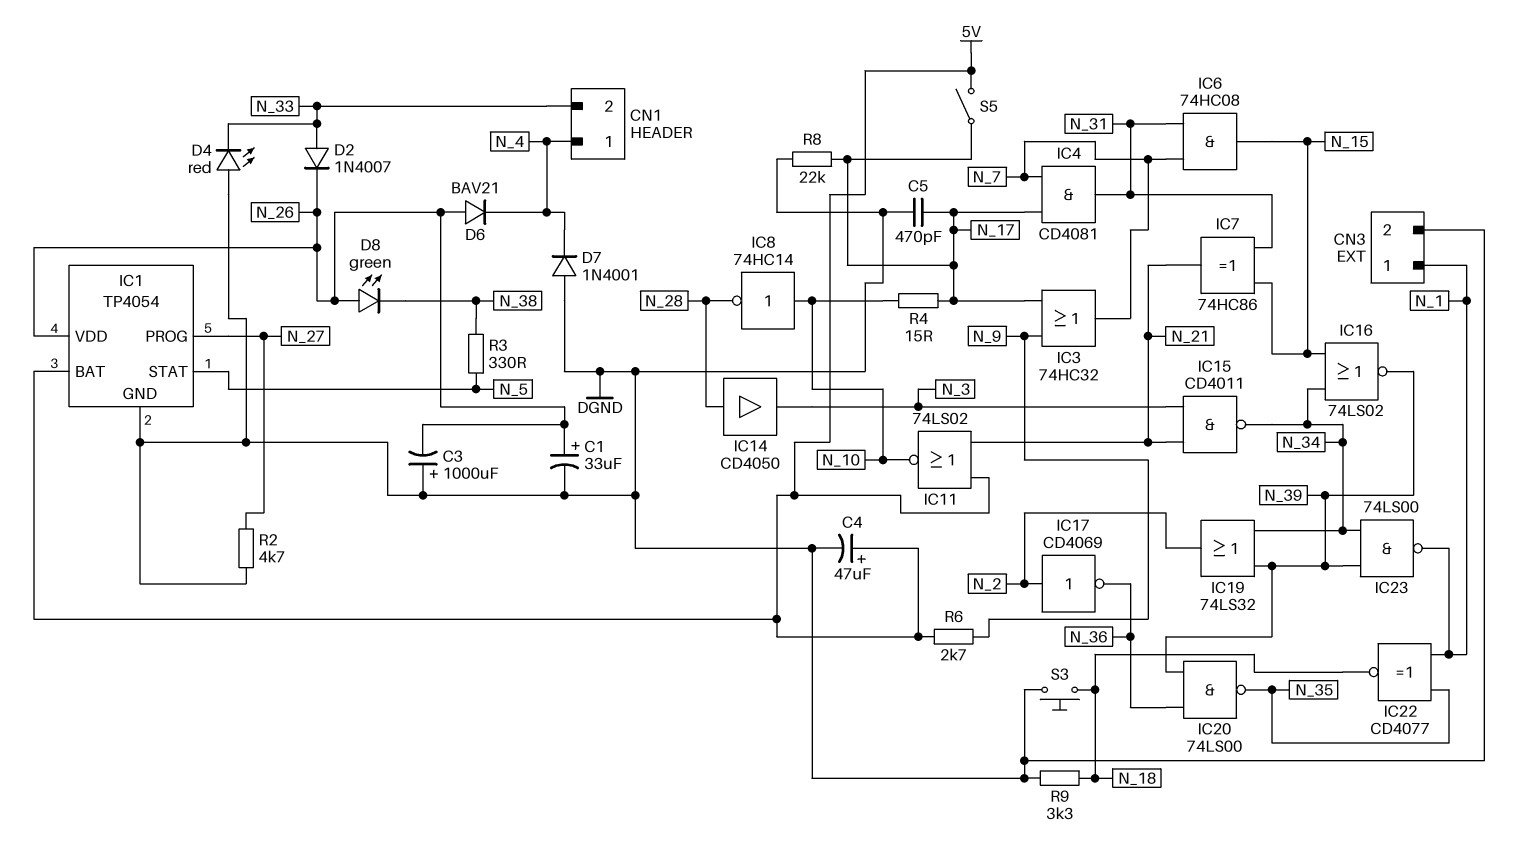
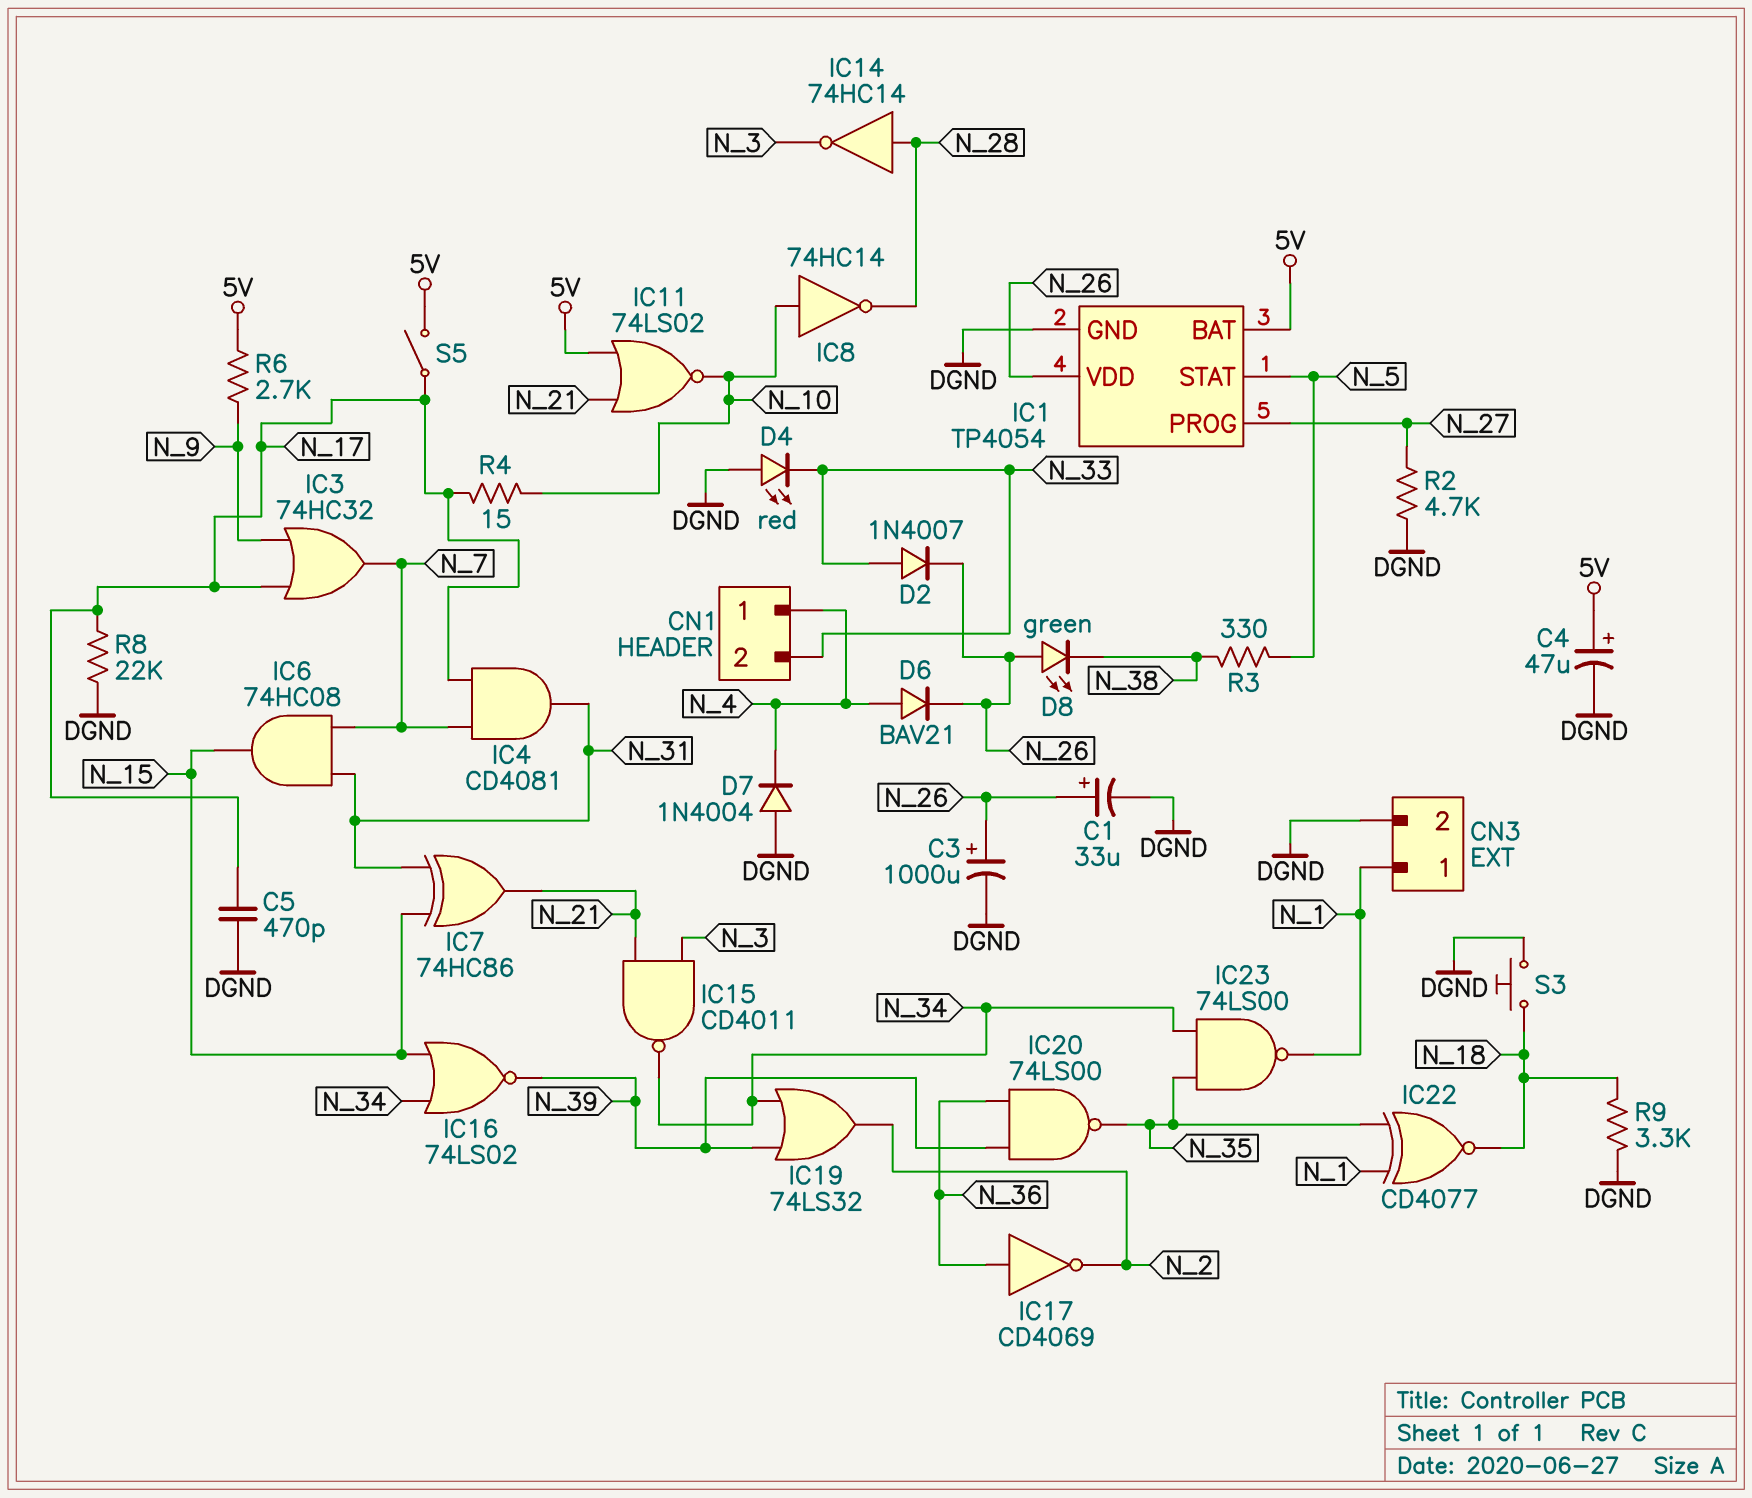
C3: 1000uF (plus DGND, minus N_26) -> 1000uF (plus N_26, minus DGND)
D6: diode BAV21 (A N_26, K N_4) -> diode BAV21 (A N_4, K N_26)
D7: diode 1N4001 (A DGND, K N_4) -> diode 1N4004 (A DGND, K N_4)
IC14: buffer CD4050 (in N_28, out N_3) -> NOT 74HC14 (in N_28, out N_3)
IC17: NOT CD4069 (in N_2, out N_36) -> NOT CD4069 (in N_36, out N_2)
IC23: NAND 74LS00 (in N_34, in N_39, out N_1) -> NAND 74LS00 (in N_34, in N_35, out N_1)

